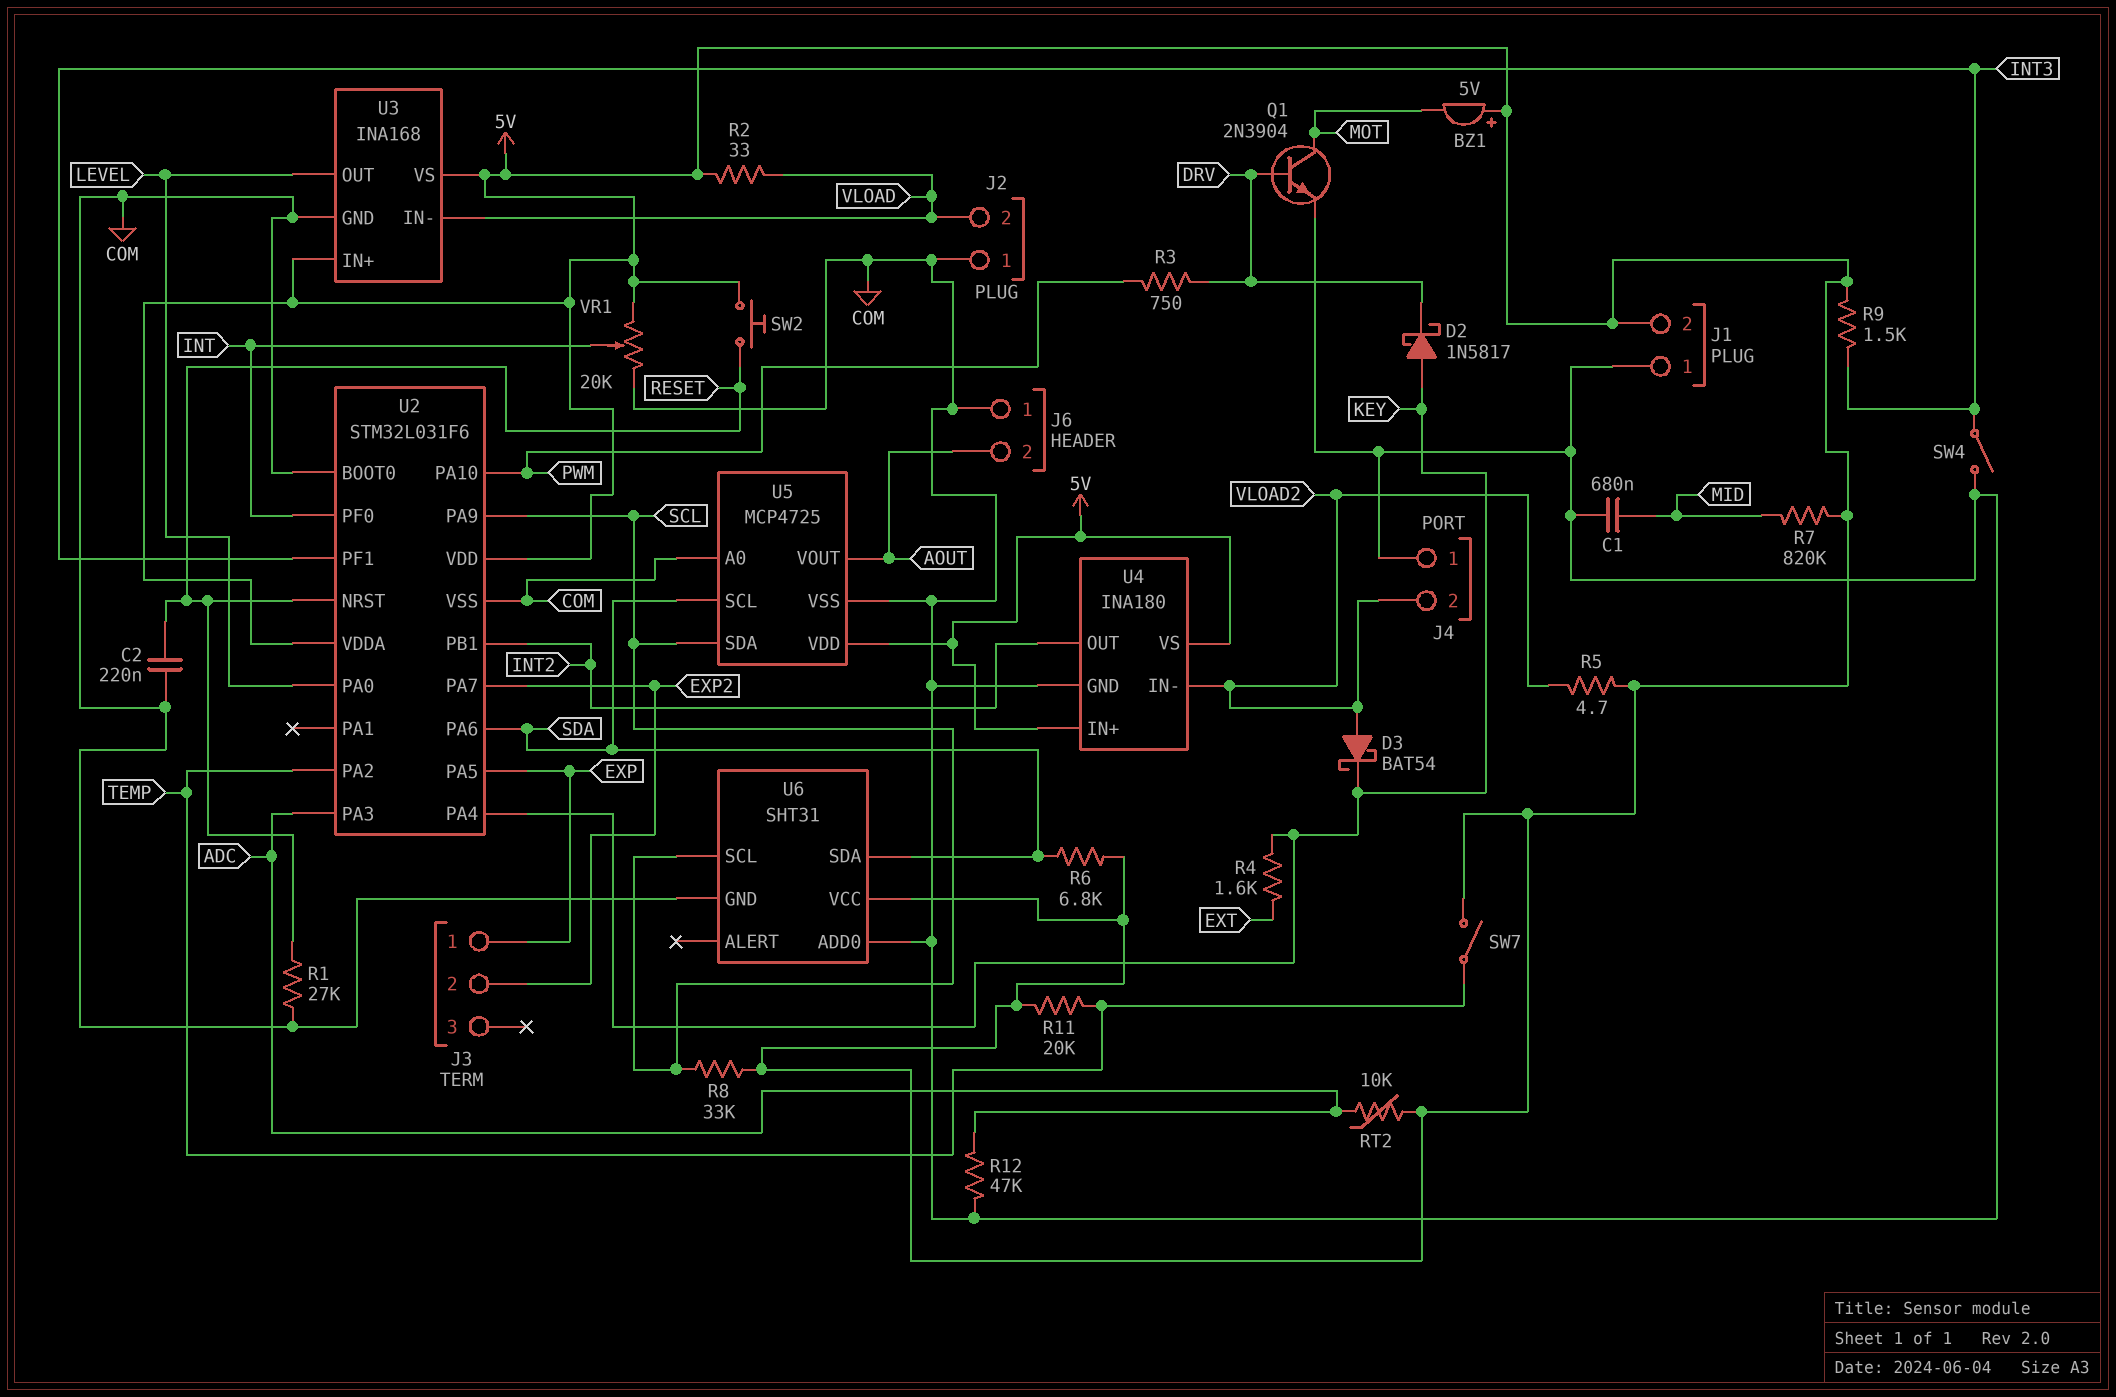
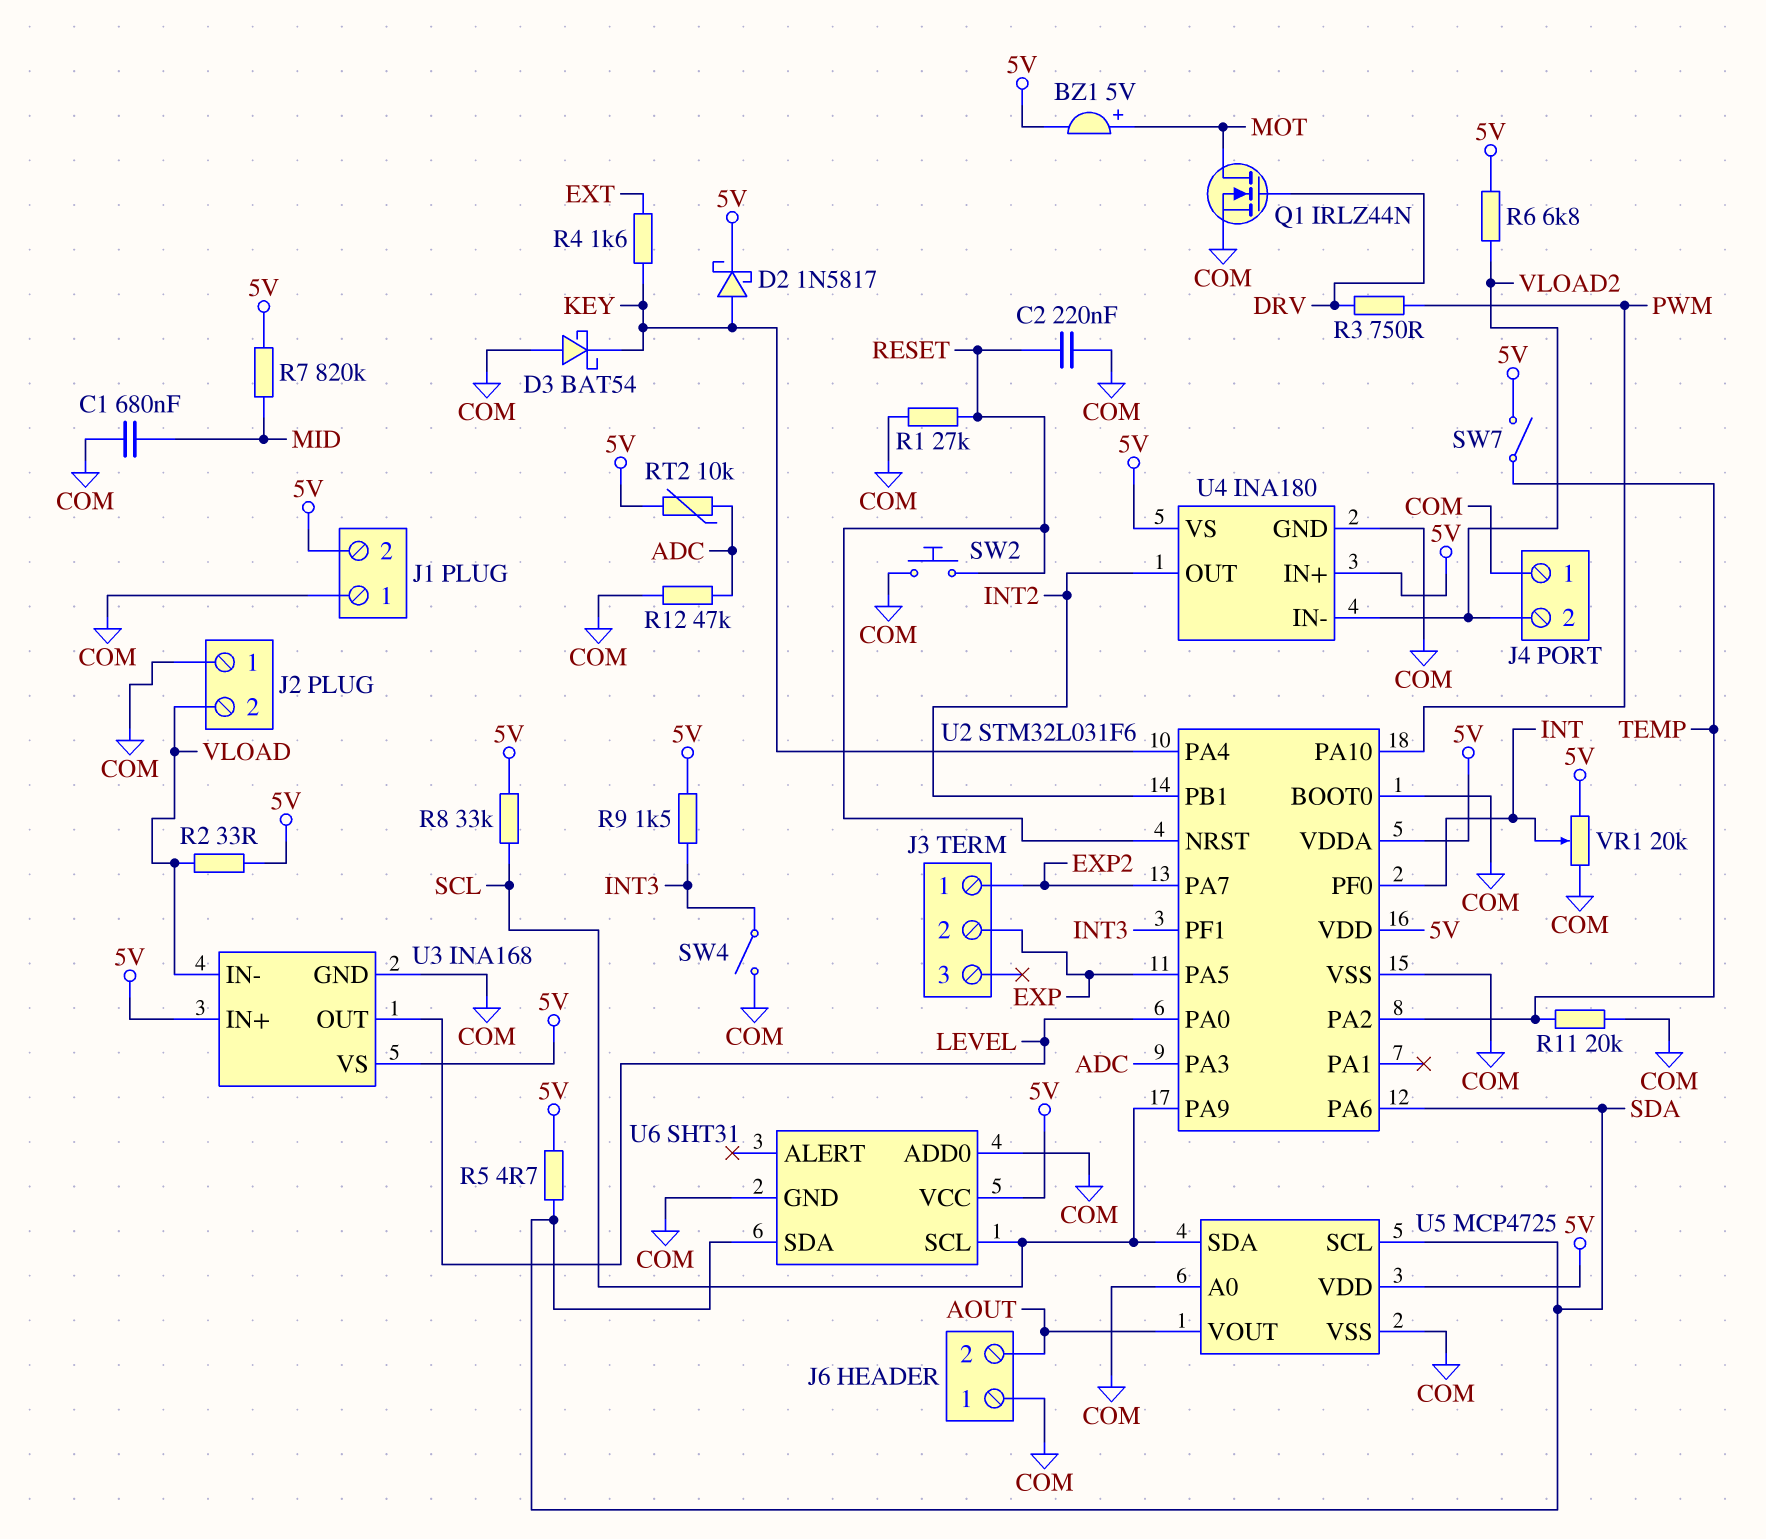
BZ1: buzzer 5V (plus 5V, minus MOT) -> buzzer 5V (plus MOT, minus 5V)
D2: schottky 1N5817 (A KEY, K DRV) -> schottky 1N5817 (A KEY, K 5V)
D3: schottky BAT54 (A VLOAD2, K KEY) -> schottky BAT54 (A COM, K KEY)
J3 pin 1: EXP -> EXP2
J3 pin 2: EXP2 -> EXP
Q1: NPN 2N3904 (B DRV, C MOT, E COM) -> NMOS IRLZ44N (G DRV, D MOT, S COM)
R5: 4.7 (5V, VLOAD2) -> 4.7 (5V, SDA)
R6: 6.8k (5V, SDA) -> 6.8k (5V, VLOAD2)
R11: 20k (5V, TEMP) -> 20k (COM, TEMP)
SW2: button (5V, RESET) -> button (COM, RESET)

